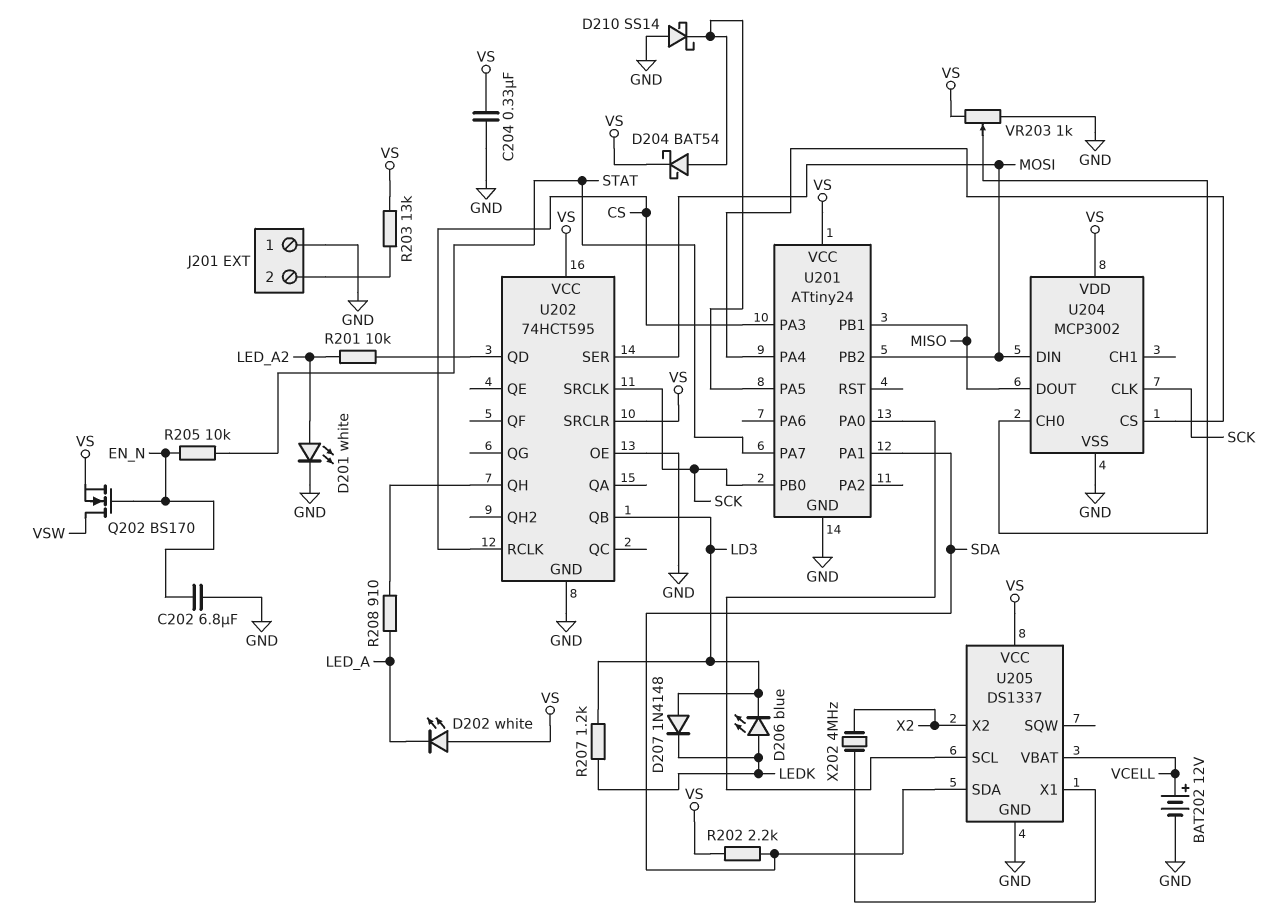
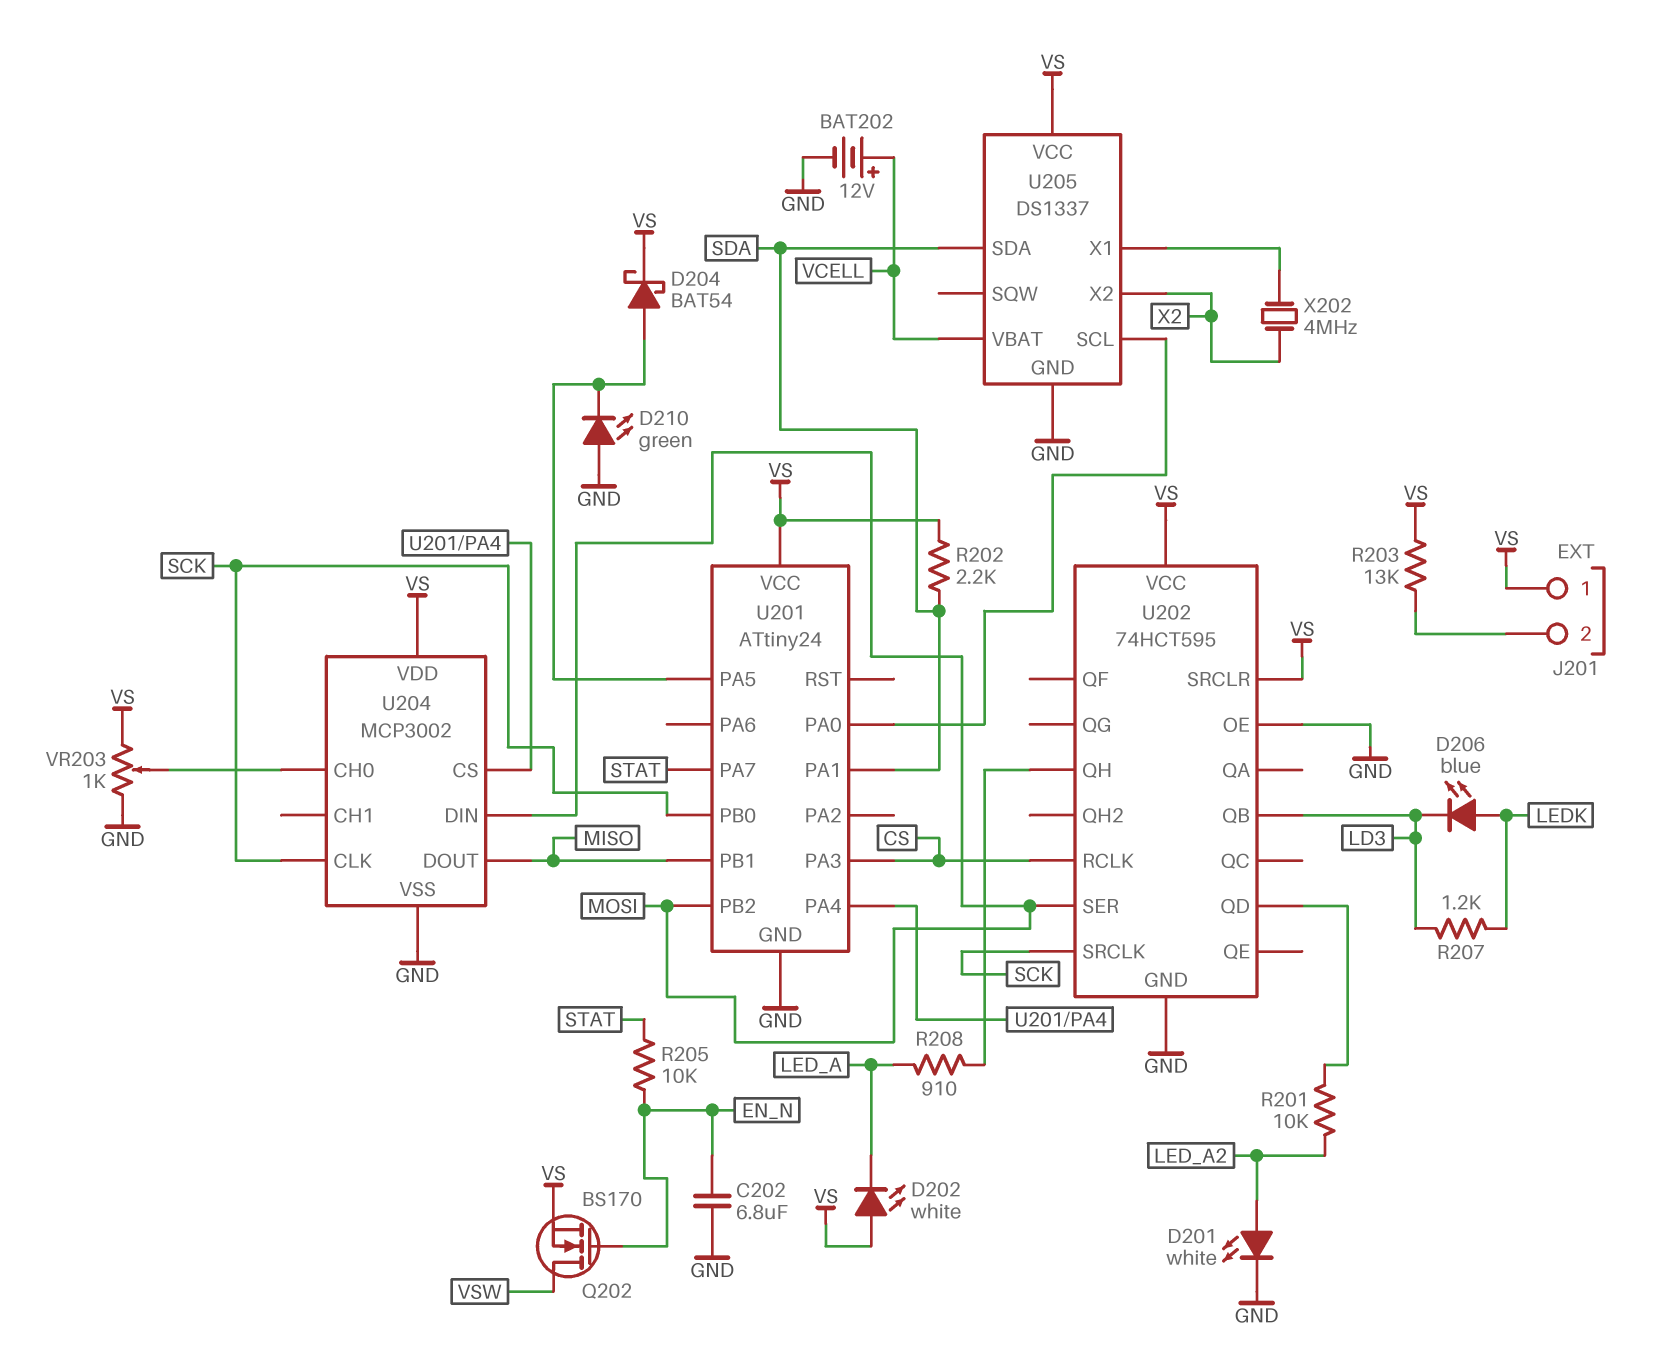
C204: 330nF (GND, VS) -> none
D207: diode 1N4148 (A LD3, K LEDK) -> none
D210: schottky SS14 (A GND, K U201/PA5) -> LED green (A GND, K U201/PA5)
J201 pin 1: GND -> VS

